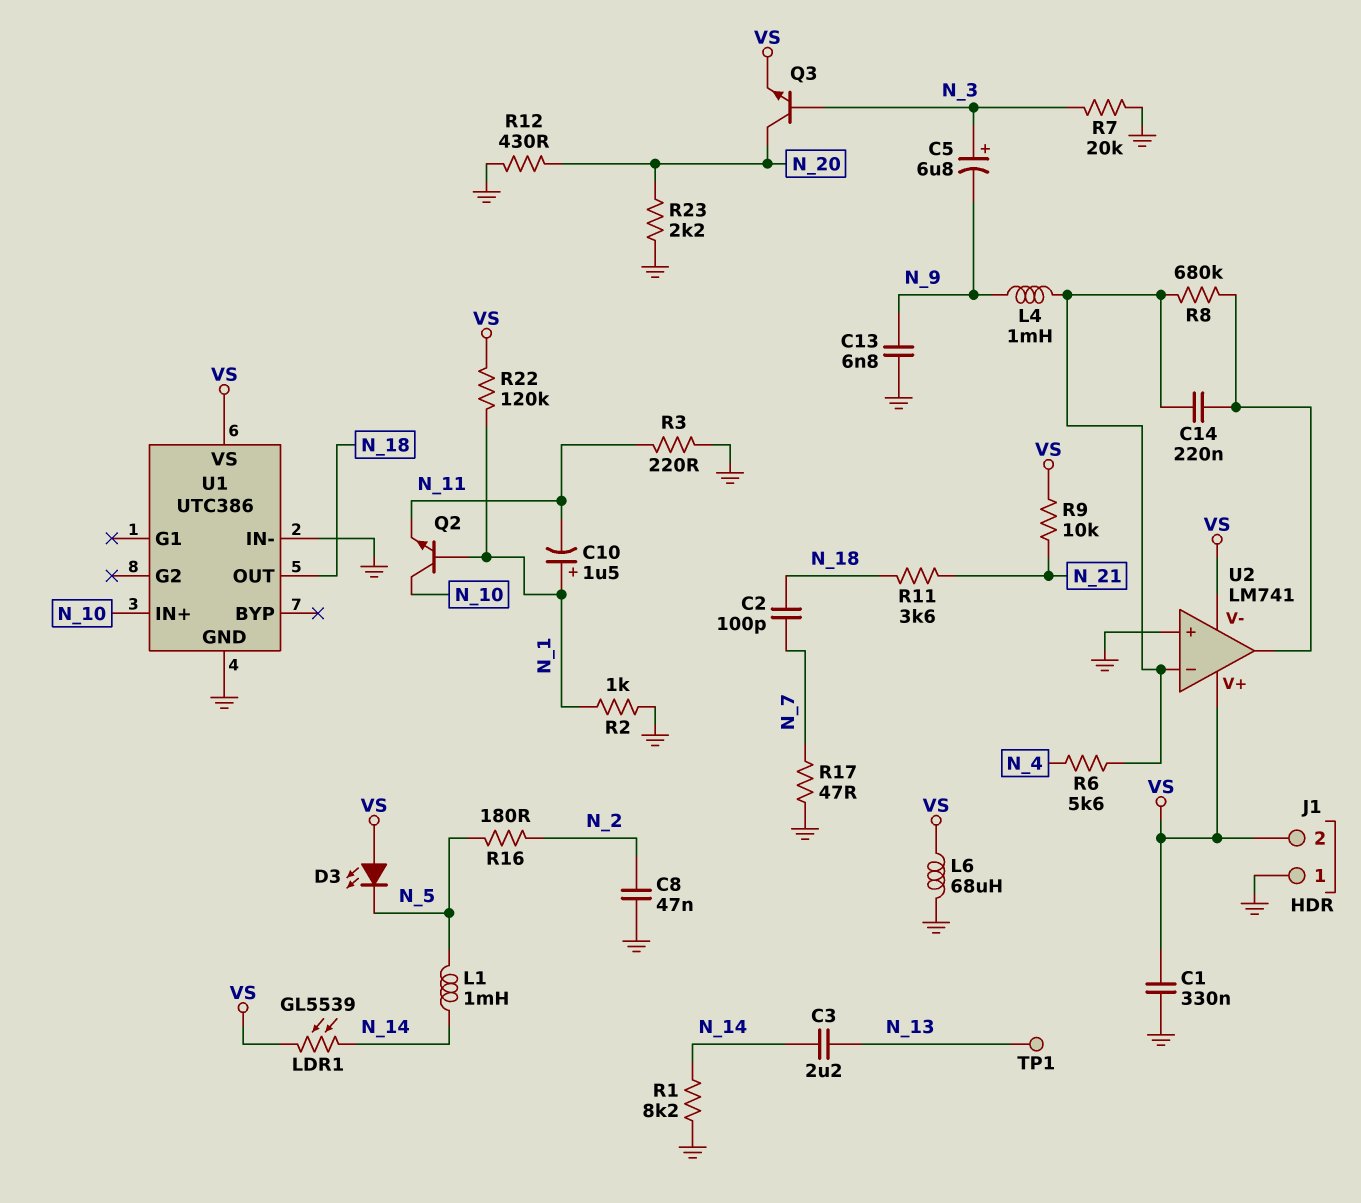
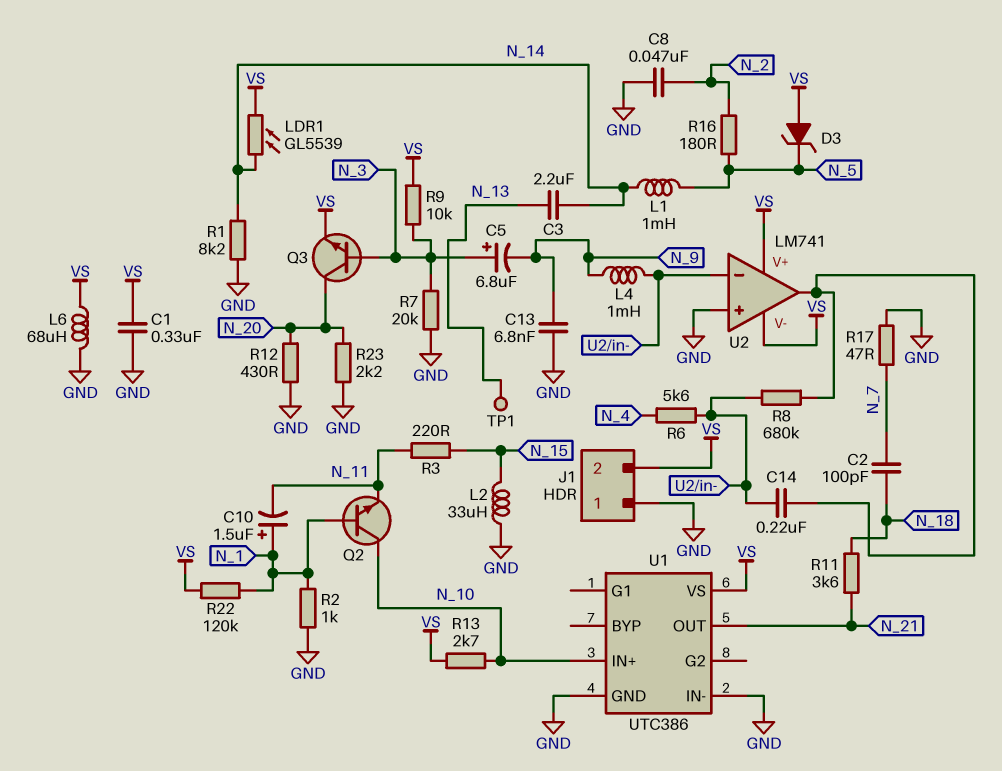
D3: LED (A VS, K N_5) -> zener (A VS, K N_5)
L2: none -> 33uH (GND, N_15)
R3: 220 (GND, N_11) -> 220 (N_11, N_15)
R9: 10k (N_21, VS) -> 10k (N_3, VS)
R13: none -> 2.7k (N_10, VS)
U1 pin OUT: N_18 -> N_21

